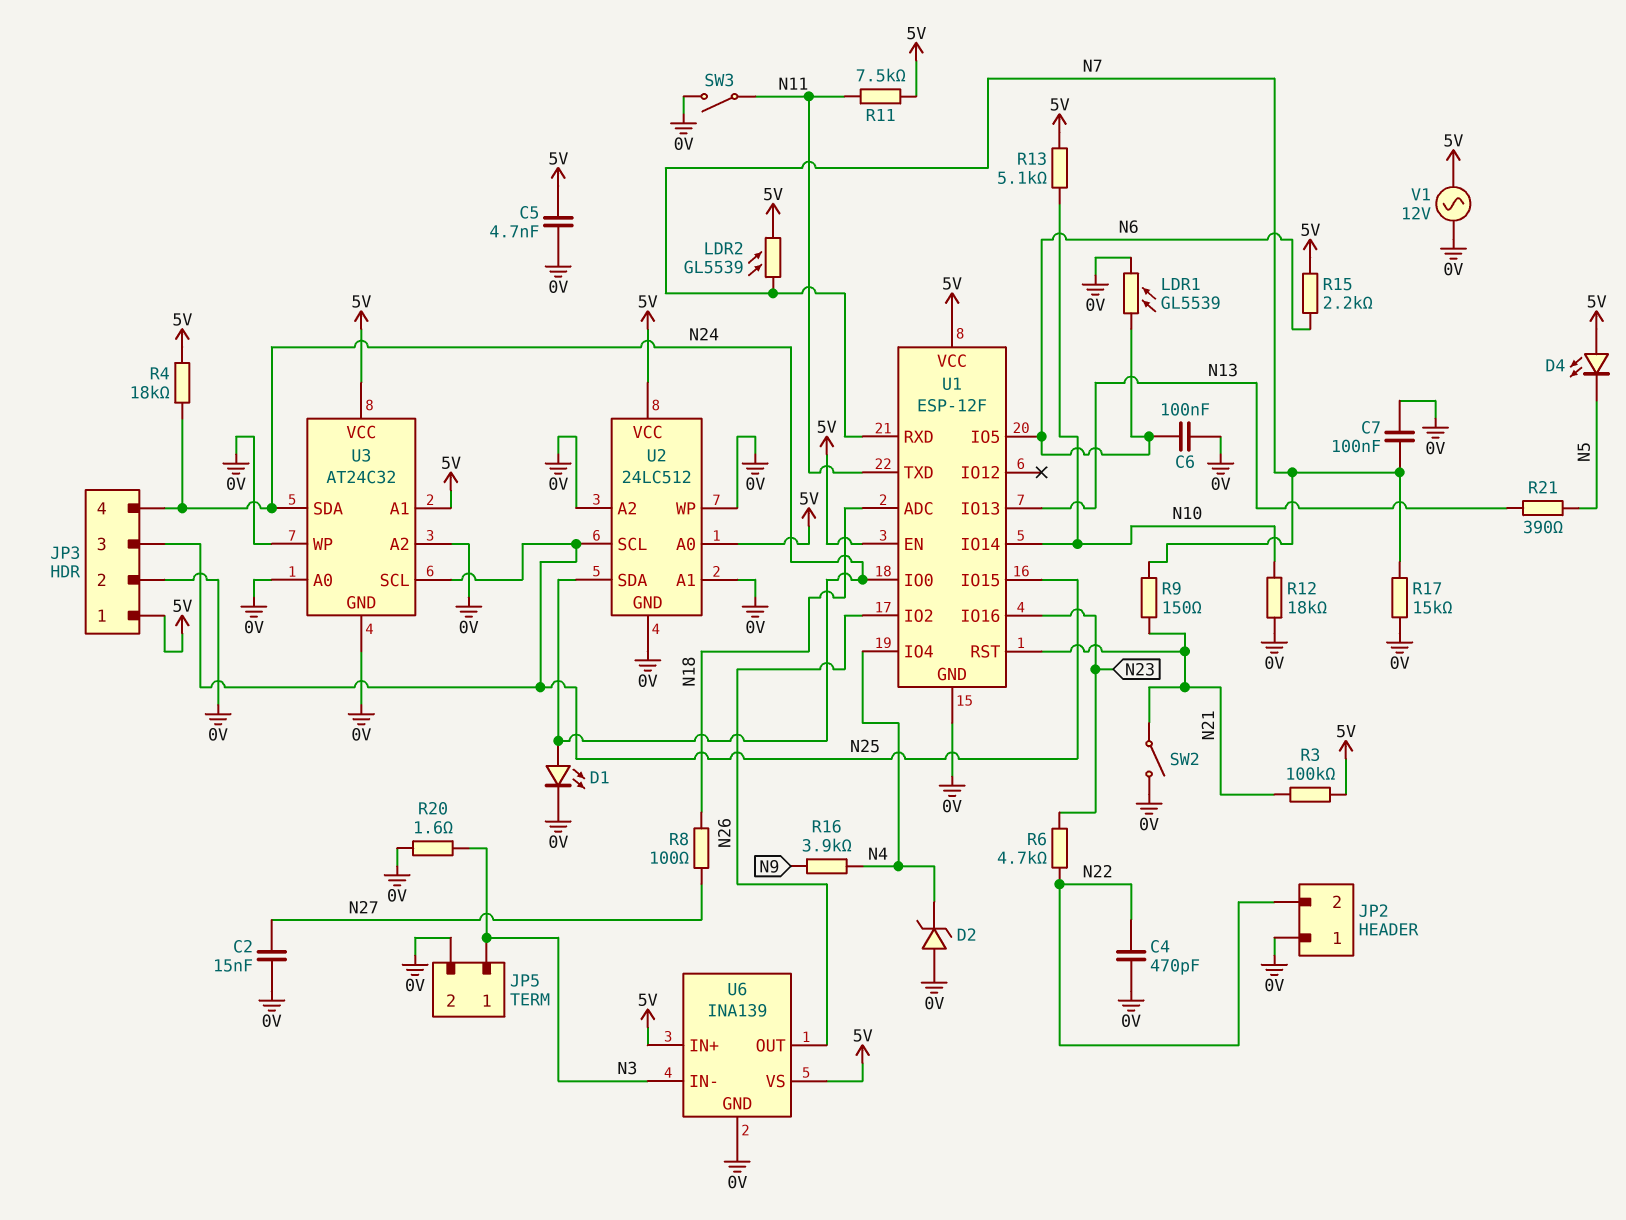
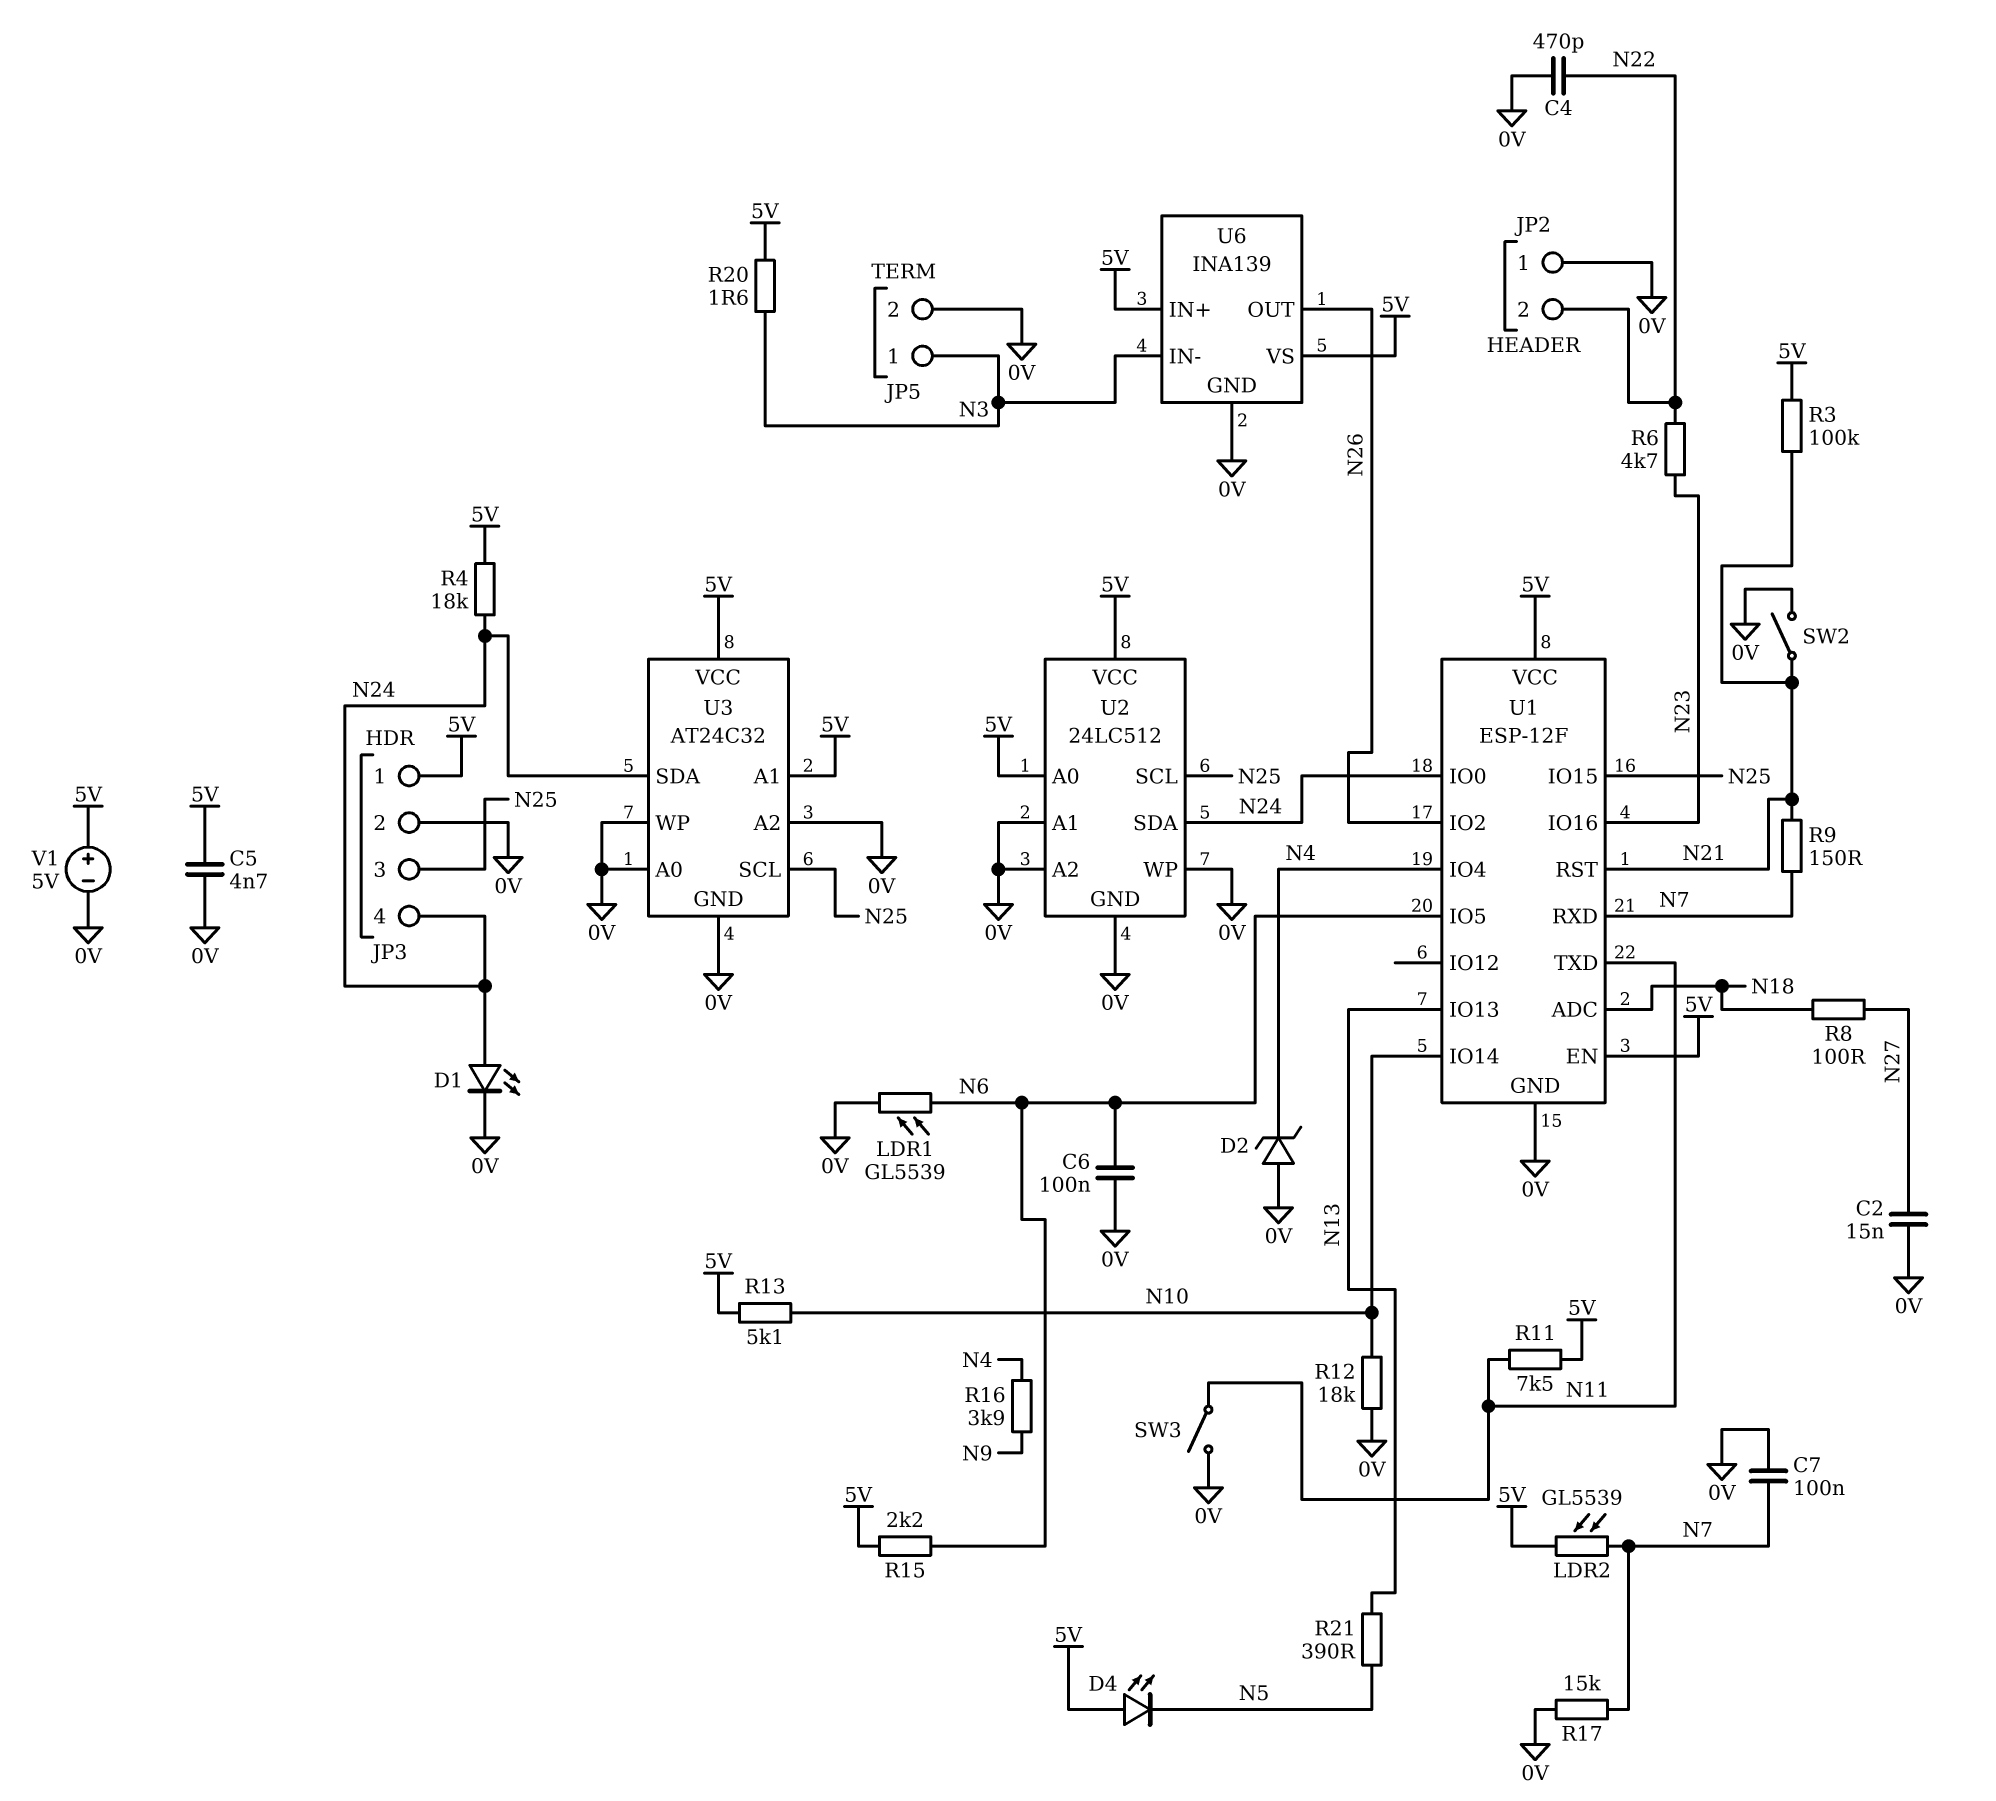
R20: 1.6 (0V, N3) -> 1.6 (5V, N3)
V1: AC 12V (0V, 5V) -> 5V (plus 5V, minus 0V)

